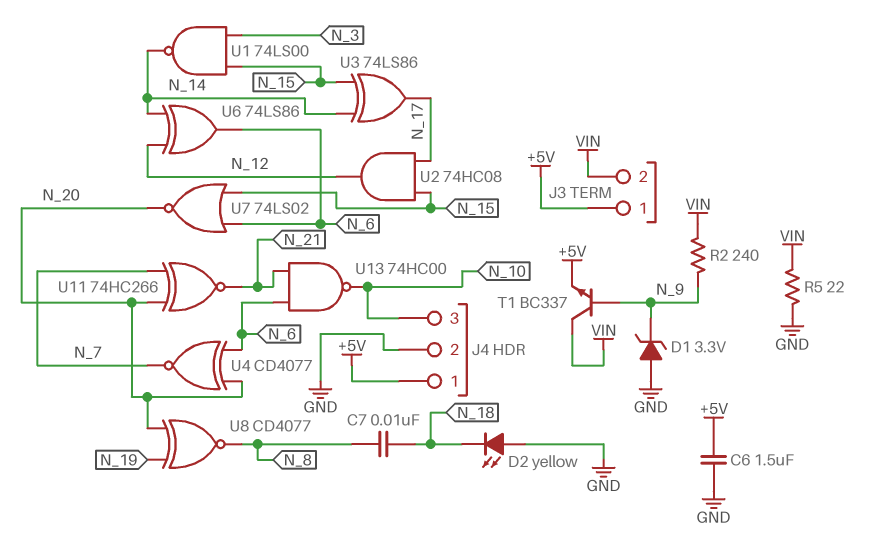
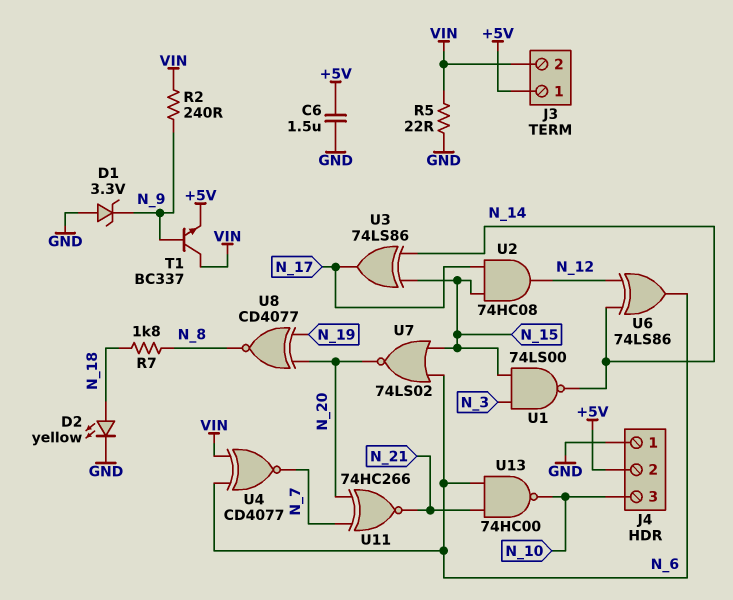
C7: 10nF (N_8, N_18) -> none
D2: LED yellow (A GND, K N_18) -> LED yellow (A N_18, K GND)
J4 pin 1: +5V -> GND
J4 pin 2: GND -> +5V
R7: none -> 1.8k (N_8, N_18)
U4: XNOR CD4077 (in N_6, in N_20, out N_7) -> XNOR CD4077 (in N_6, in VIN, out N_7)

